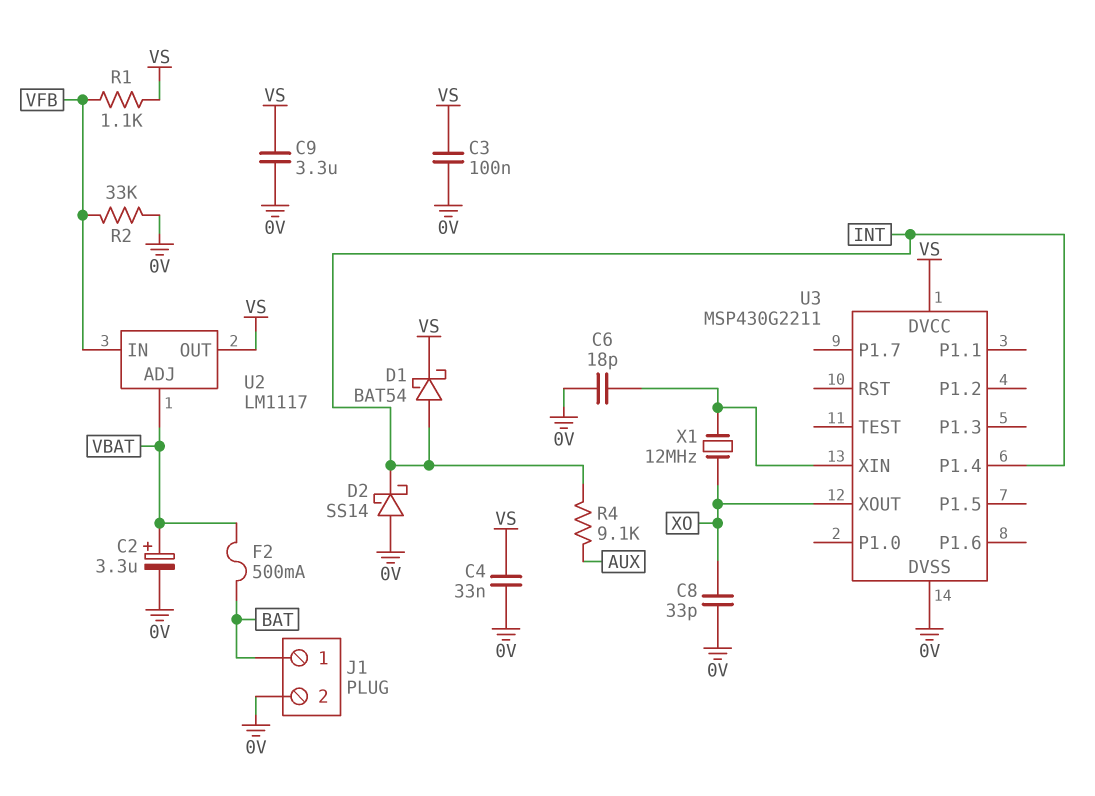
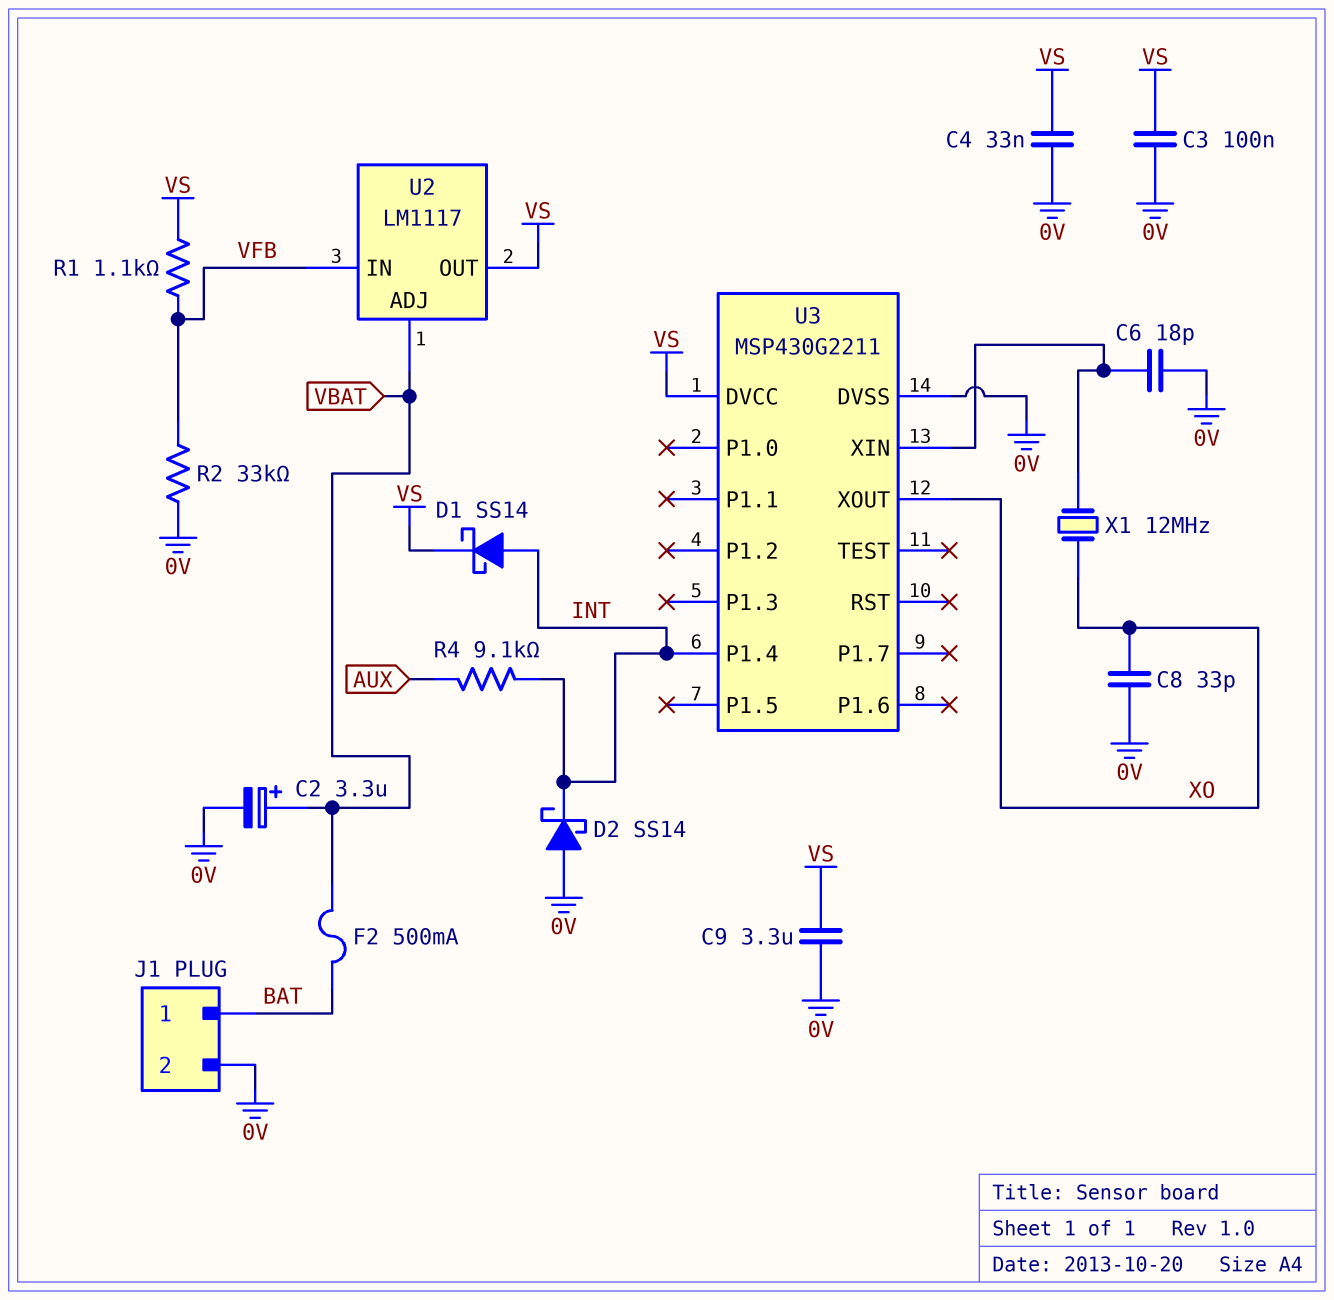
D1: schottky BAT54 (A INT, K VS) -> schottky SS14 (A INT, K VS)

